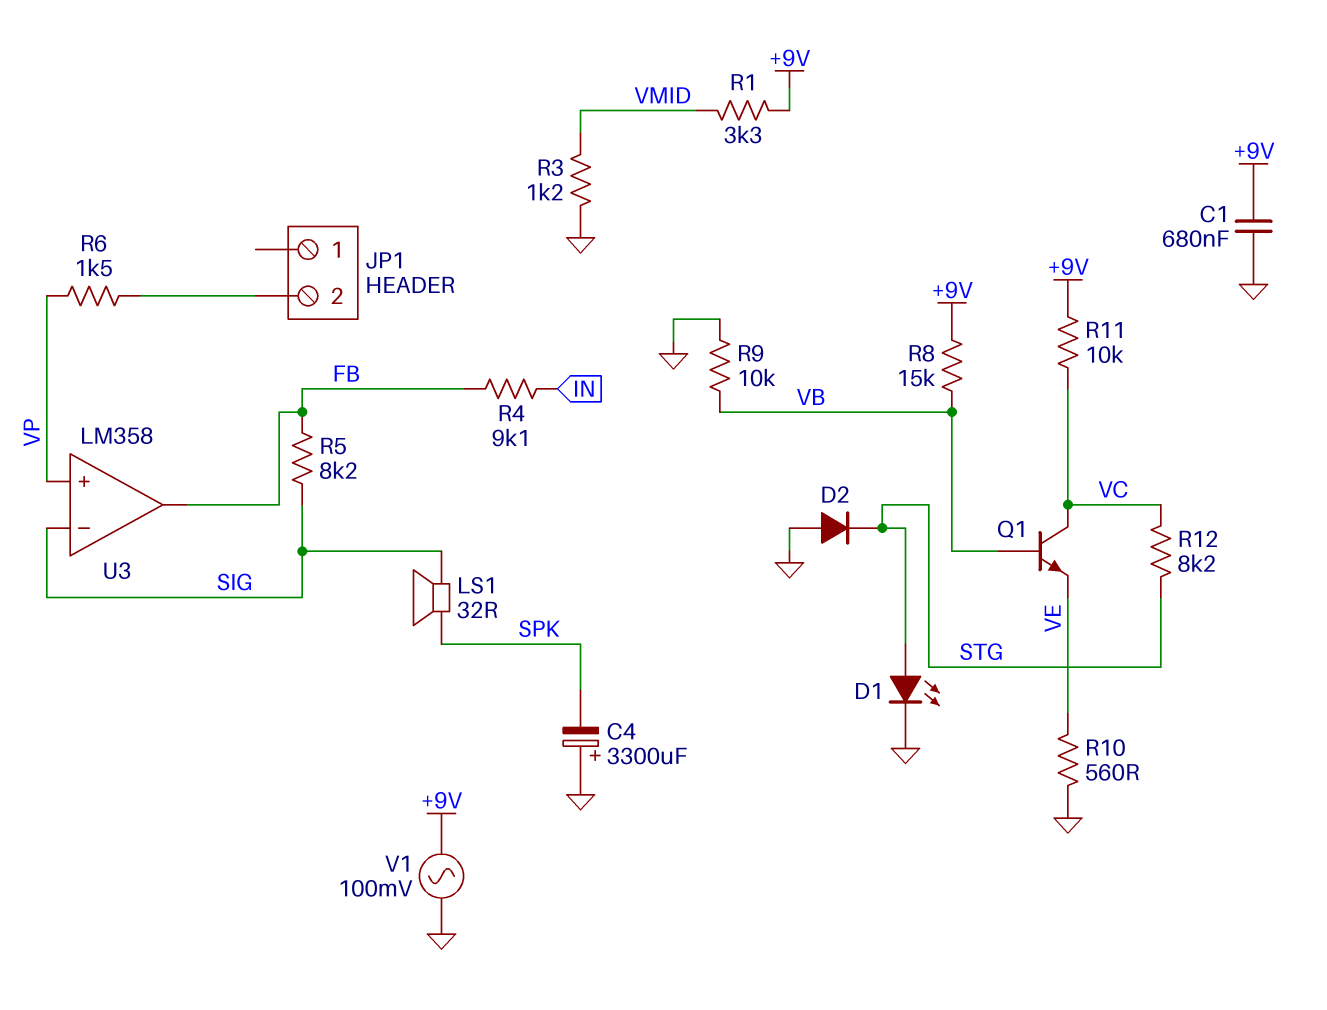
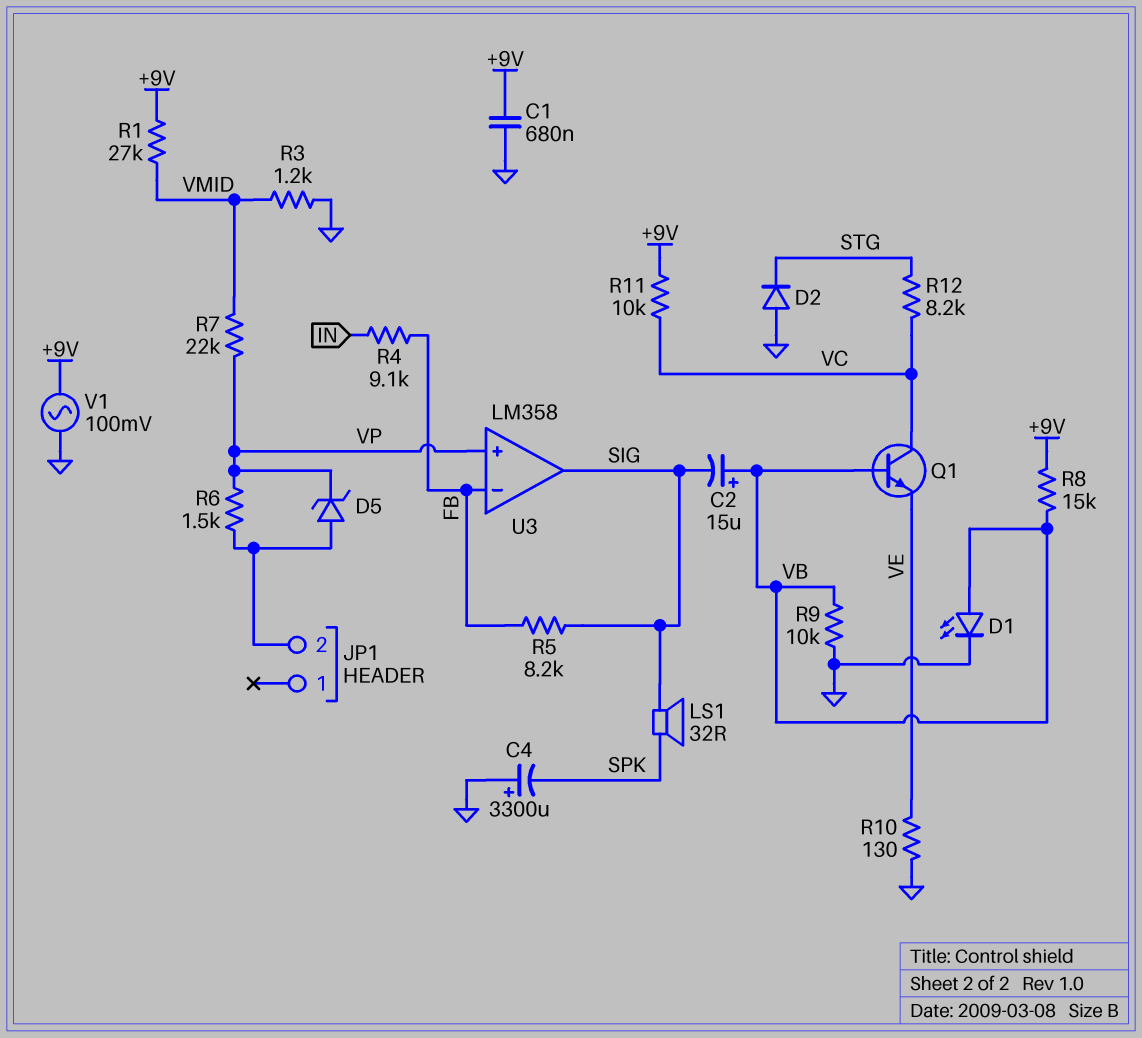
C2: none -> 15uF (plus VB, minus SIG)
D1: LED (A STG, K GND) -> LED (A VB, K GND)
D5: none -> zener (A JP1/2, K VP)
R1: 3.3k (+9V, VMID) -> 27k (+9V, VMID)
R7: none -> 22k (VMID, VP)
R10: 560 (GND, VE) -> 130 (GND, VE)
U3 pin in-: SIG -> FB
U3 pin out: FB -> SIG

